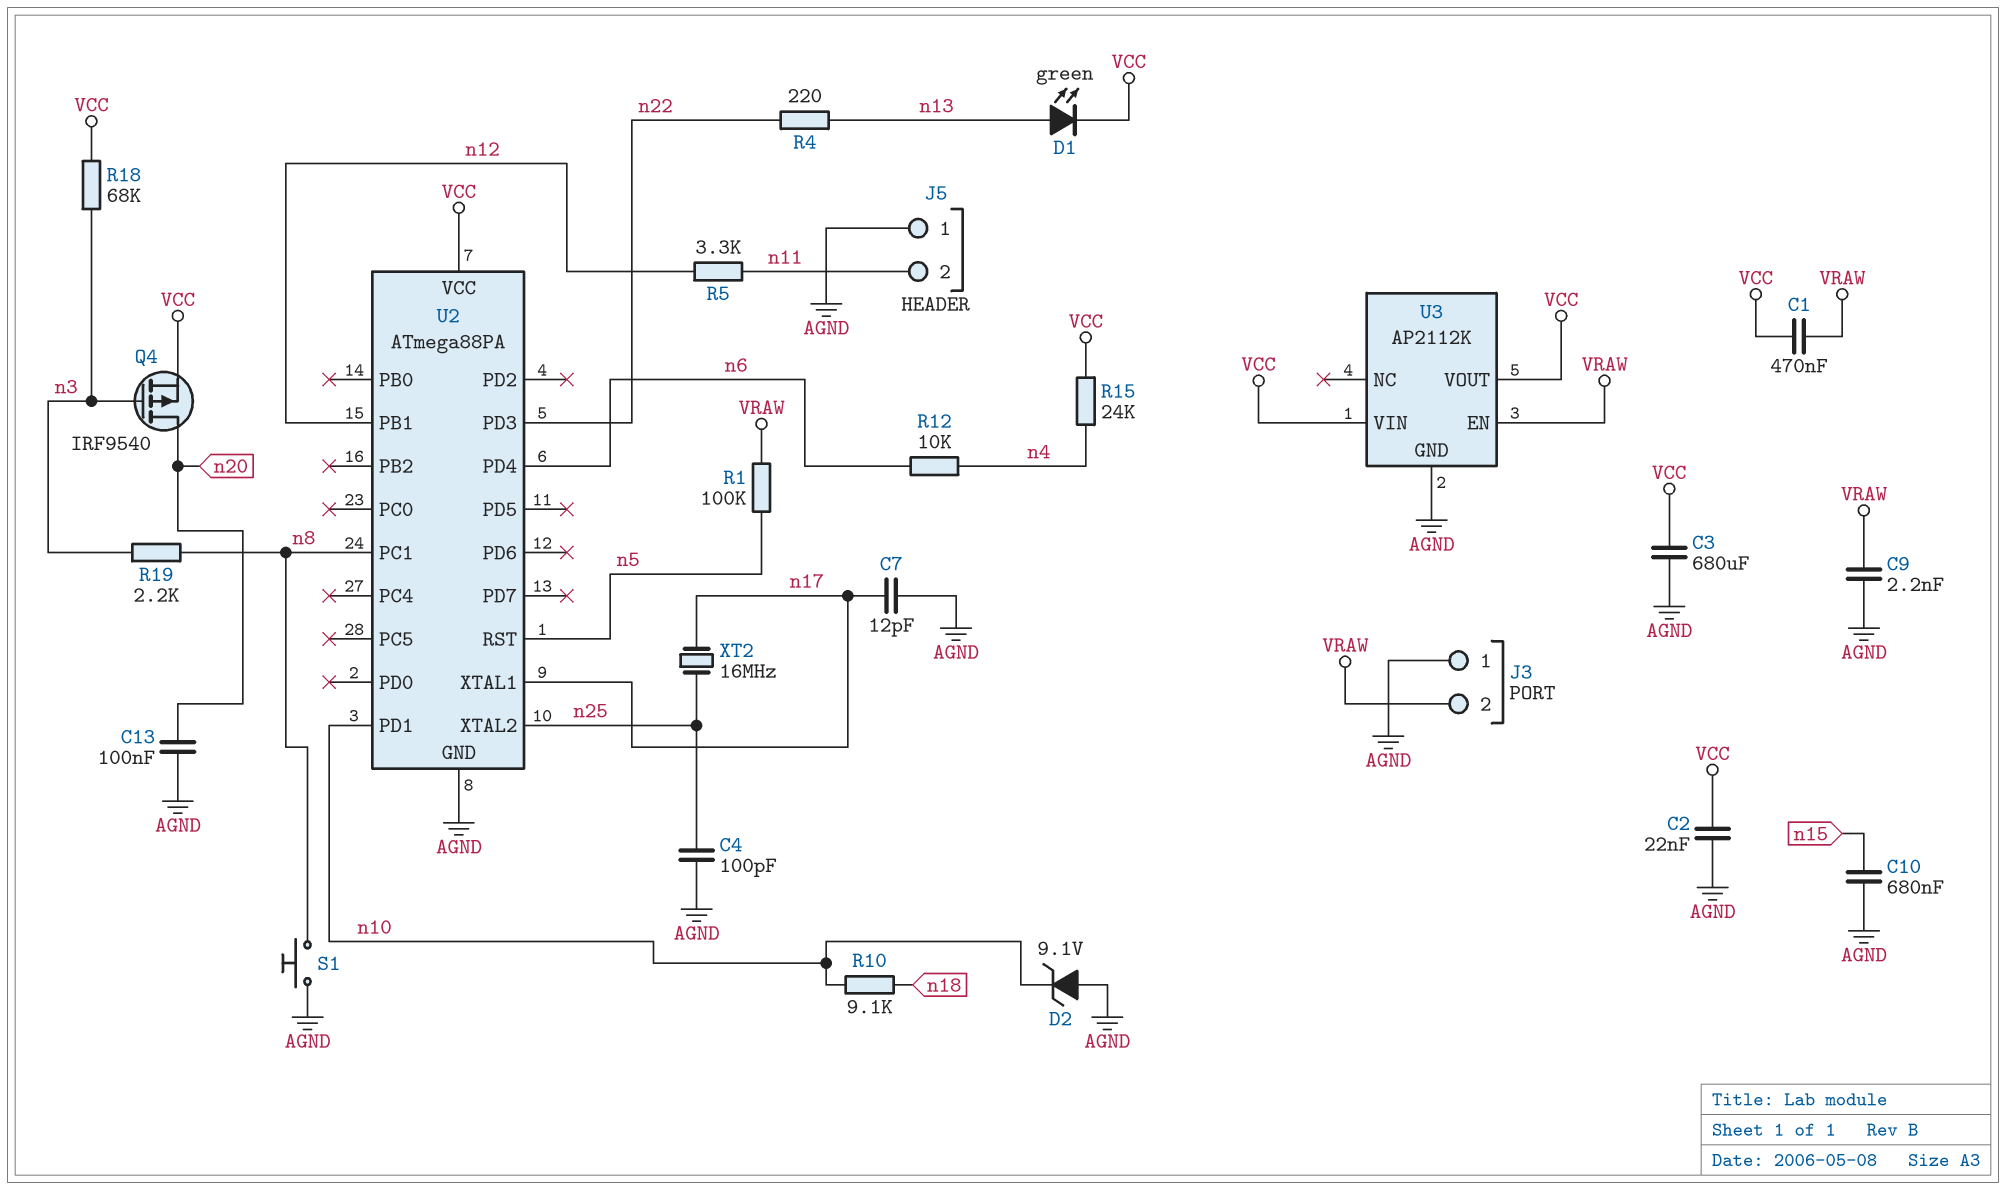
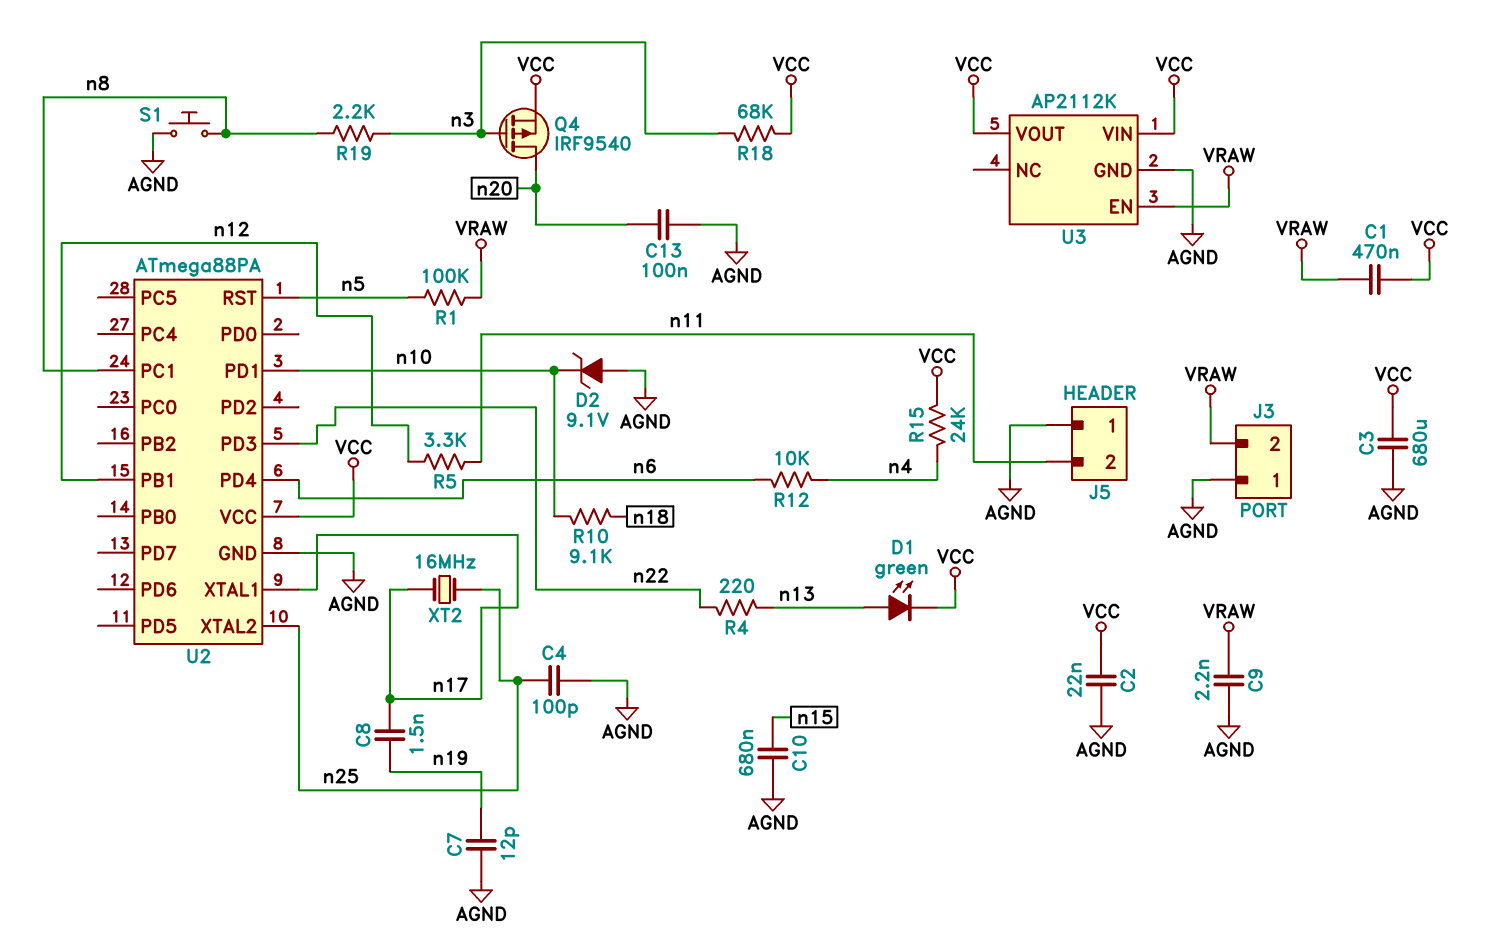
C7: 12pF (AGND, n17) -> 12pF (AGND, n19)
C8: none -> 1.5nF (n17, n19)

